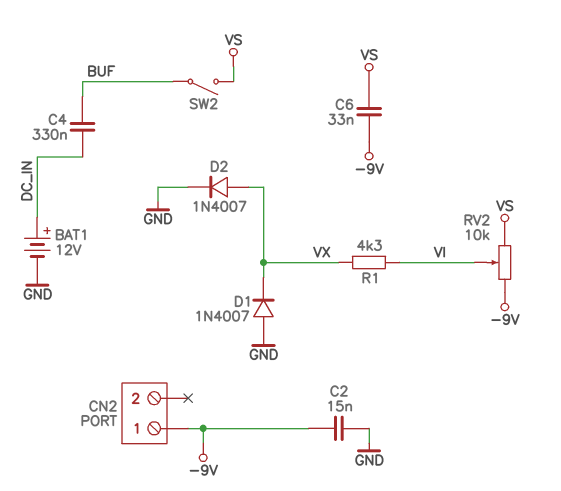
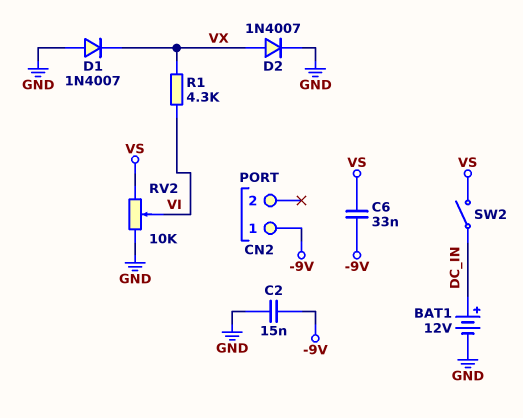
C4: 330nF (BUF, DC_IN) -> none
RV2: 10k (-9V, VS, wiper VI) -> 10k (GND, VS, wiper VI)
SW2: switch (BUF, VS) -> switch (DC_IN, VS)

